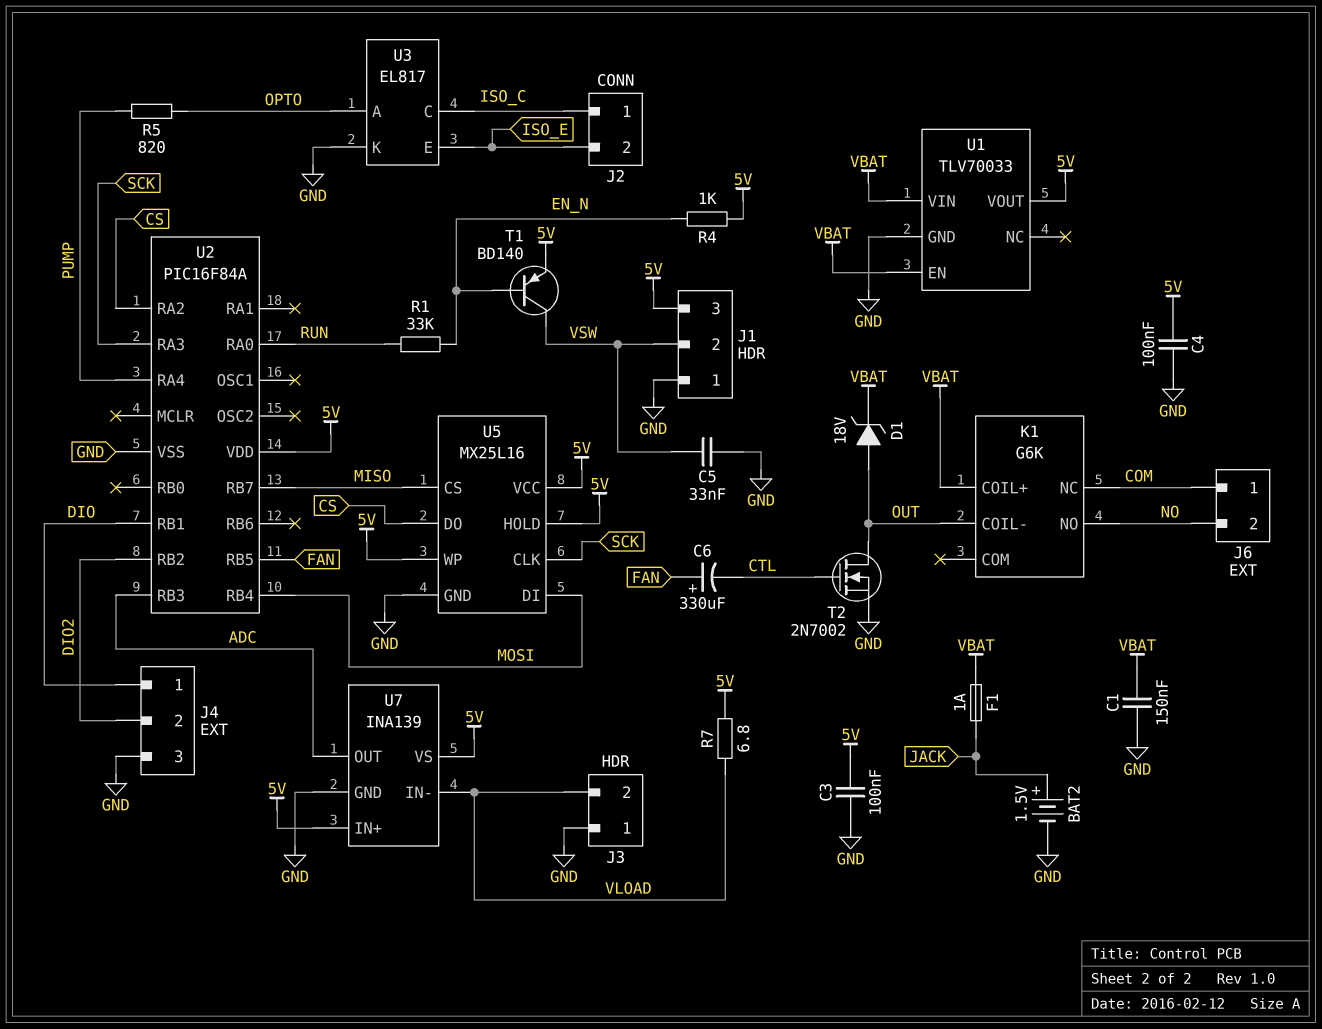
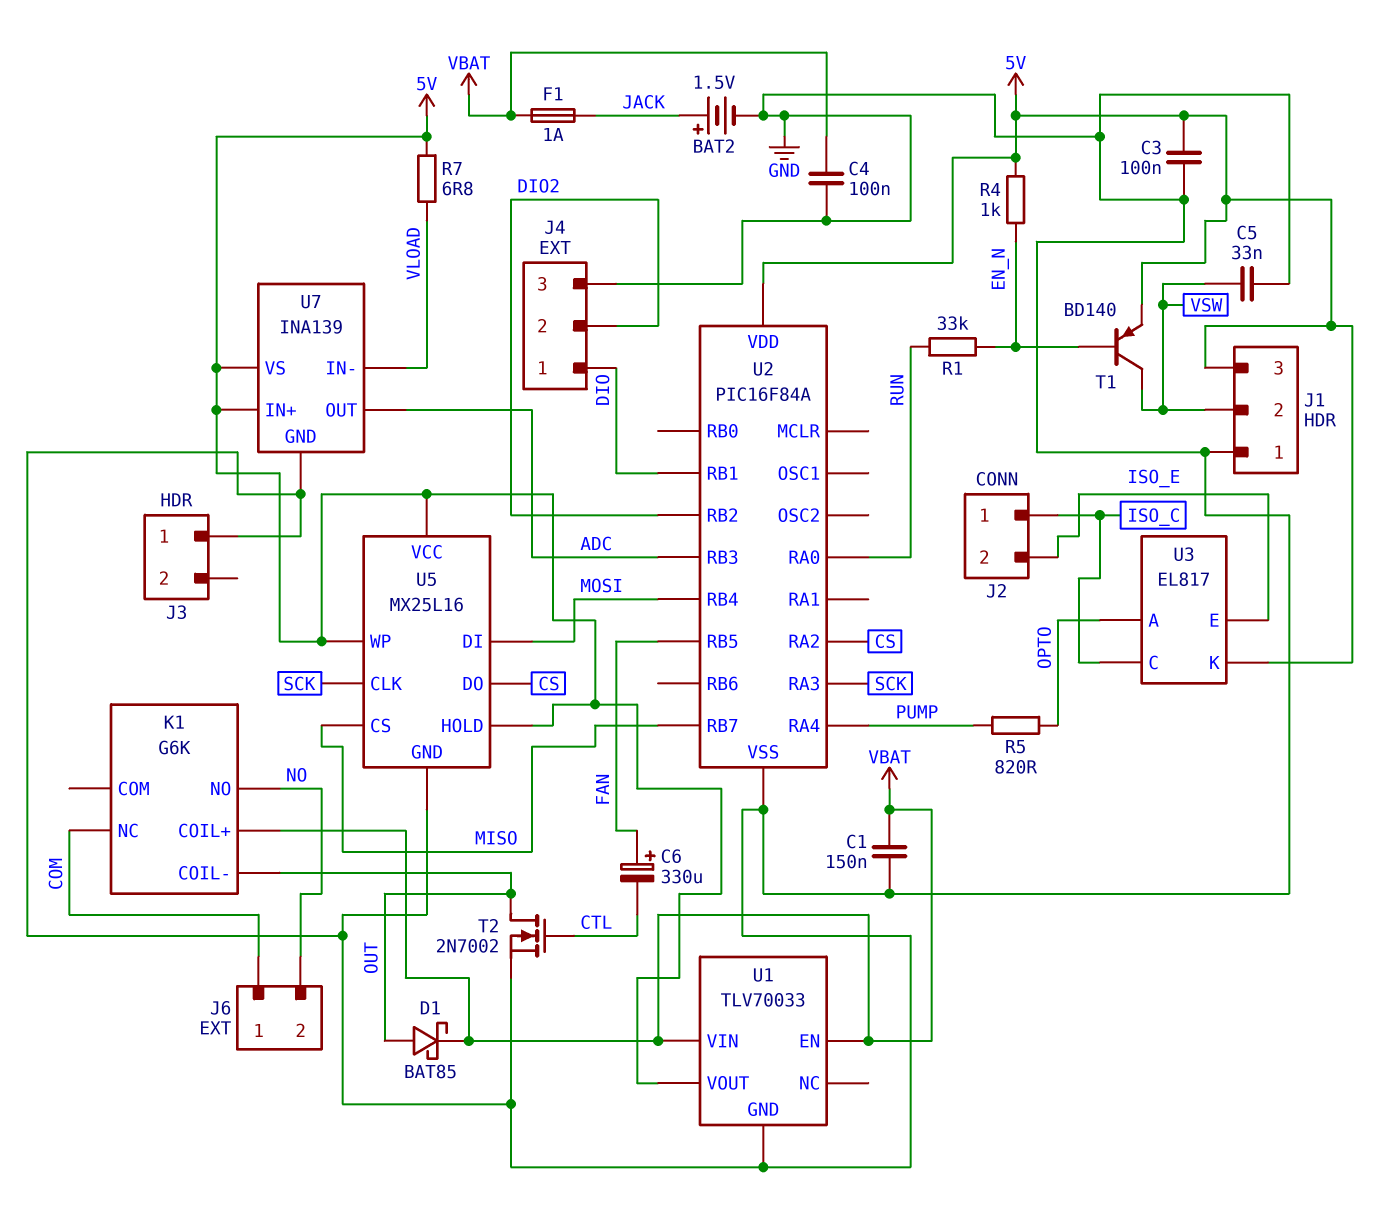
C4: 100nF (5V, GND) -> 100nF (GND, VBAT)
D1: zener 18V (A OUT, K VBAT) -> schottky BAT85 (A OUT, K VBAT)
J3 pin 2: VLOAD -> none
U3 pin K: GND -> 5V

